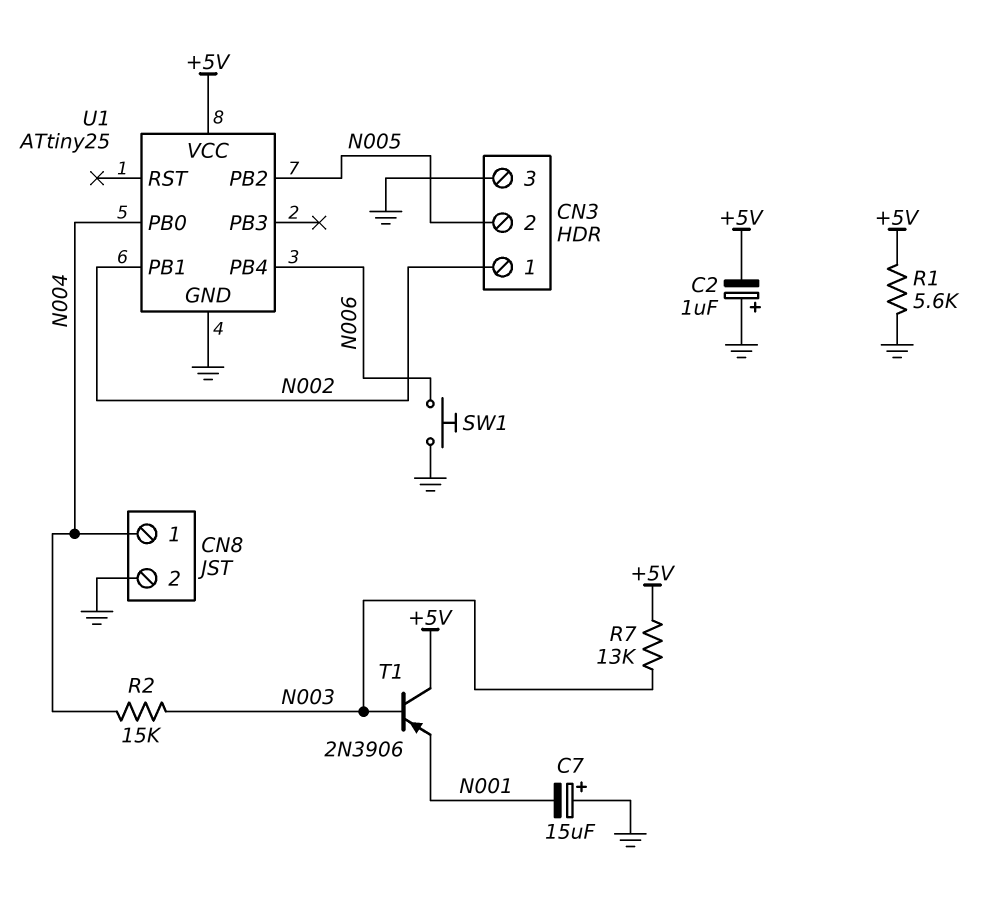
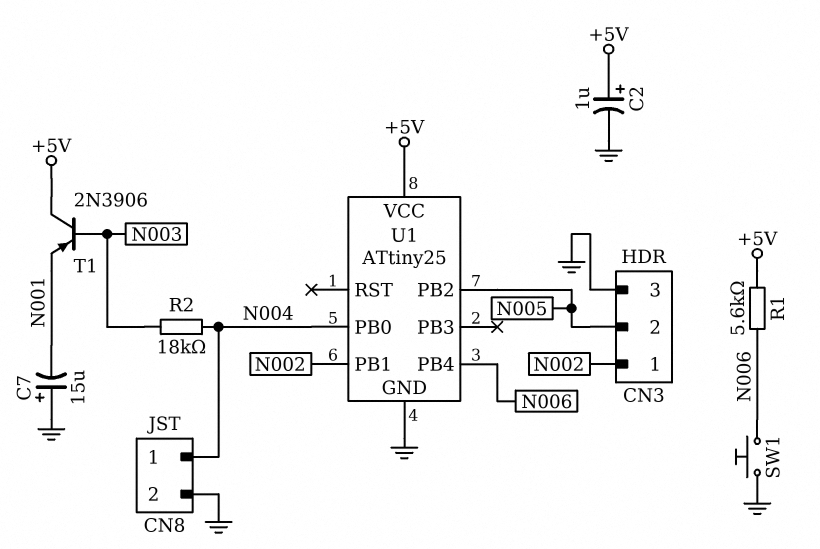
C2: 1uF (plus GND, minus +5V) -> 1uF (plus +5V, minus GND)
R1: 5.6k (+5V, GND) -> 5.6k (+5V, N006)
R2: 15k (N003, N004) -> 18k (N003, N004)
R7: 13k (+5V, N003) -> none

